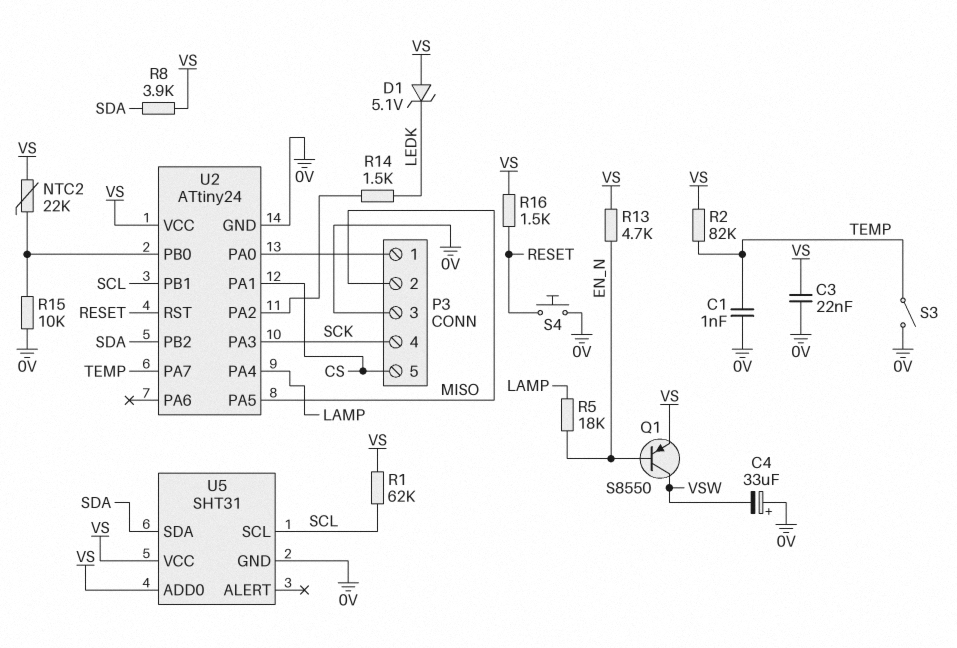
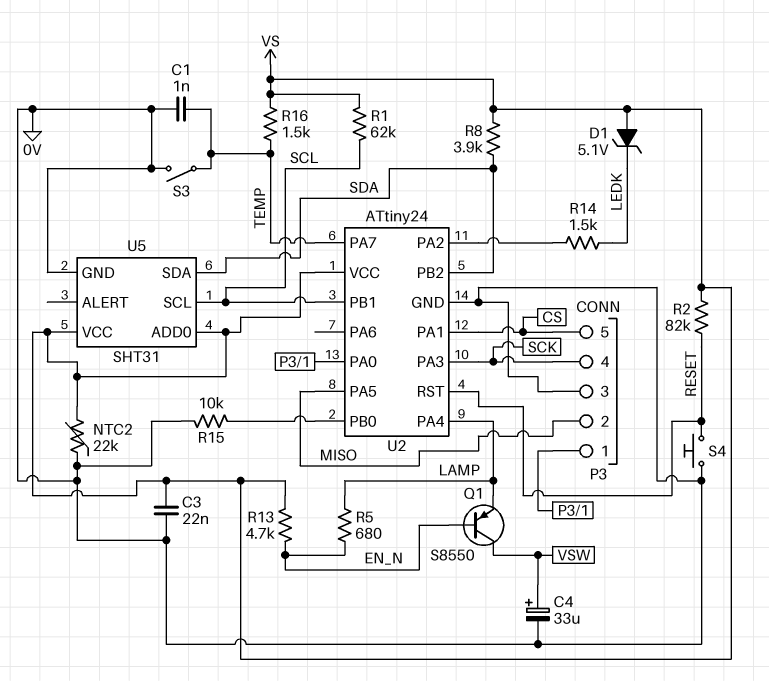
C4: 33uF (plus 0V, minus VSW) -> 33uF (plus VSW, minus 0V)
NTC2: 22k (U2/PB0, VS) -> 22k (0V, VS)
Q1: PNP S8550 (B EN_N, C VSW, E VS) -> PNP S8550 (B EN_N, C VSW, E LAMP)
R2: 82k (TEMP, VS) -> 82k (RESET, VS)
R5: 18k (EN_N, LAMP) -> 680 (EN_N, LAMP)
R16: 1.5k (RESET, VS) -> 1.5k (TEMP, VS)

